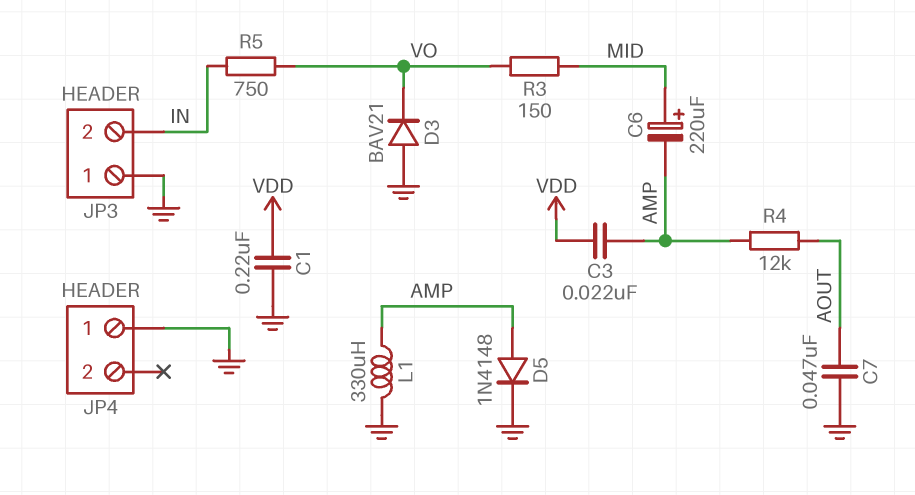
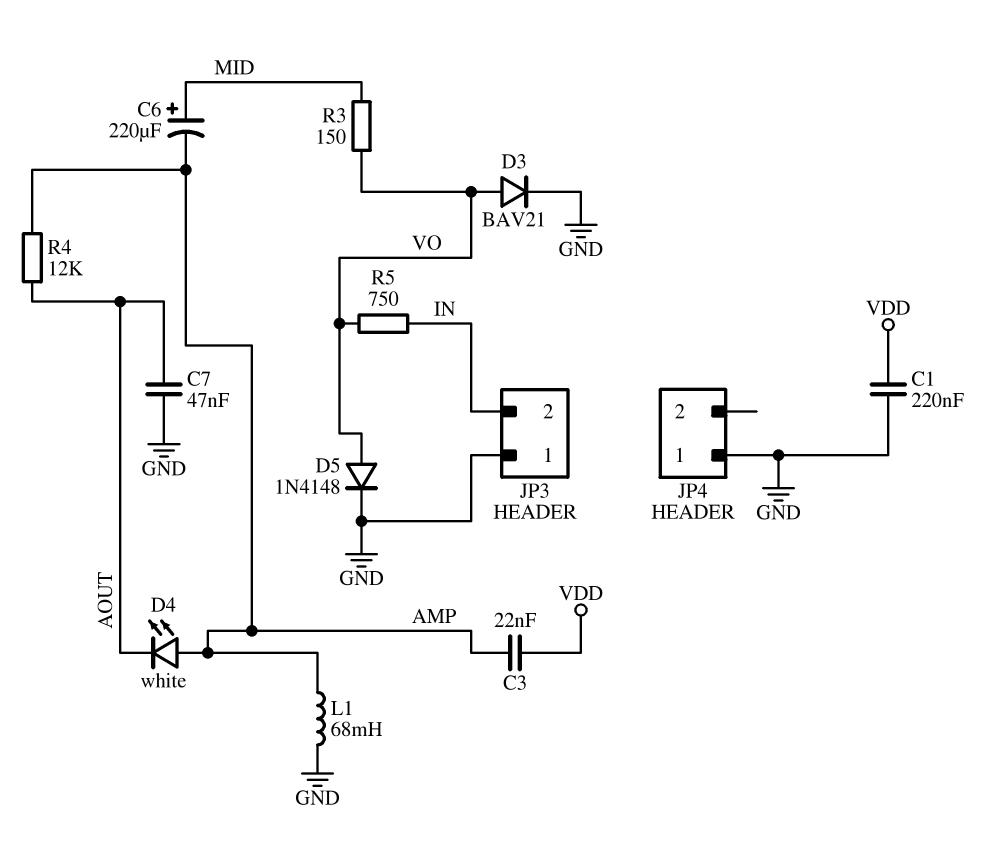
D3: diode BAV21 (A GND, K VO) -> diode BAV21 (A VO, K GND)
D4: none -> LED white (A AMP, K AOUT)
D5: diode 1N4148 (A AMP, K GND) -> diode 1N4148 (A VO, K GND)
L1: 330uH (AMP, GND) -> 68mH (AMP, GND)

